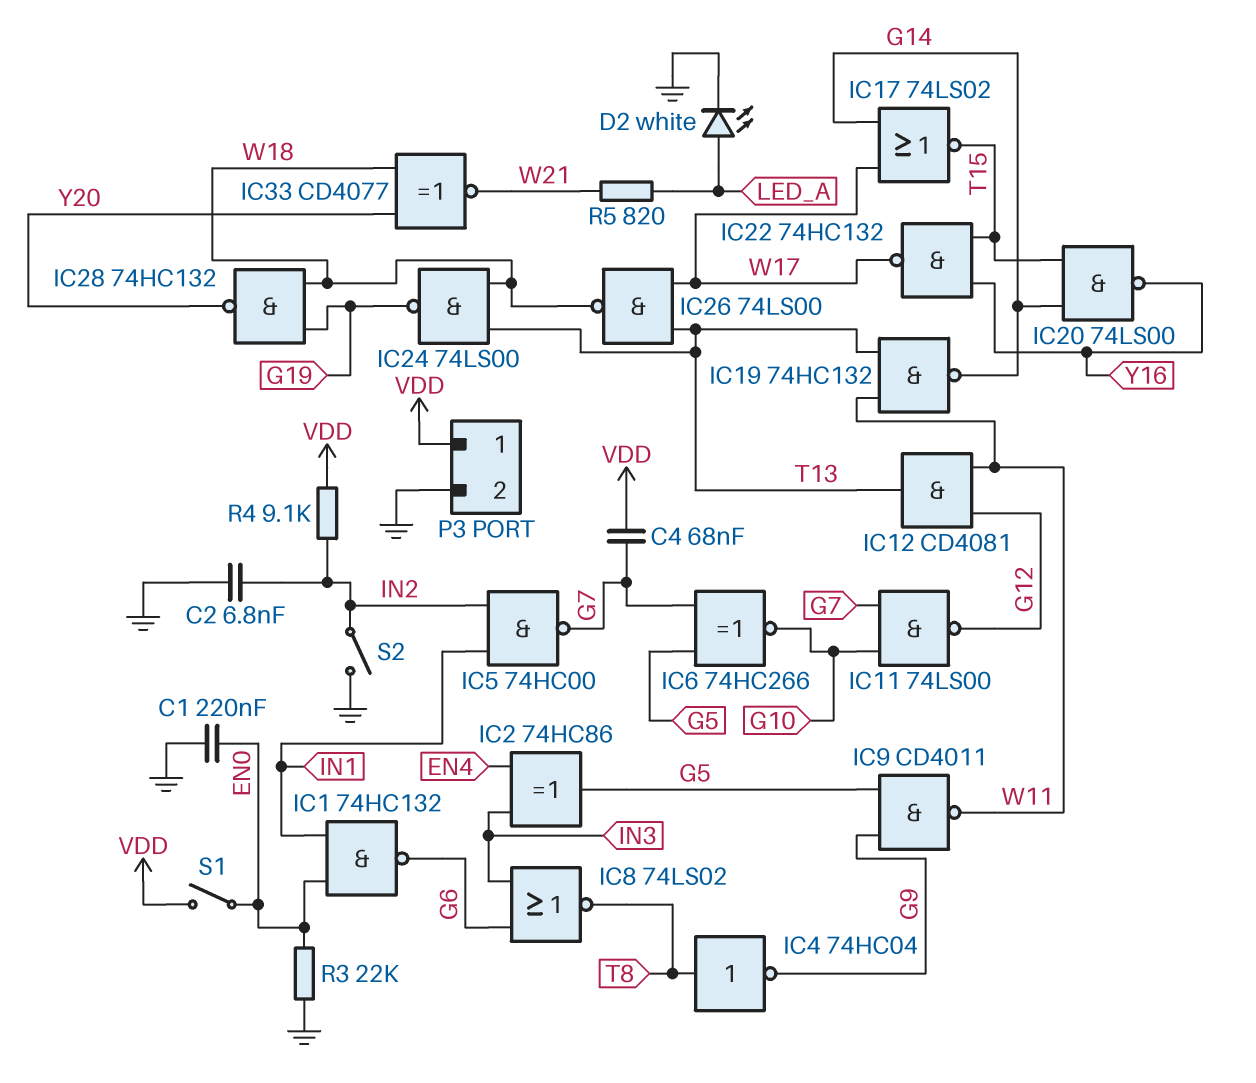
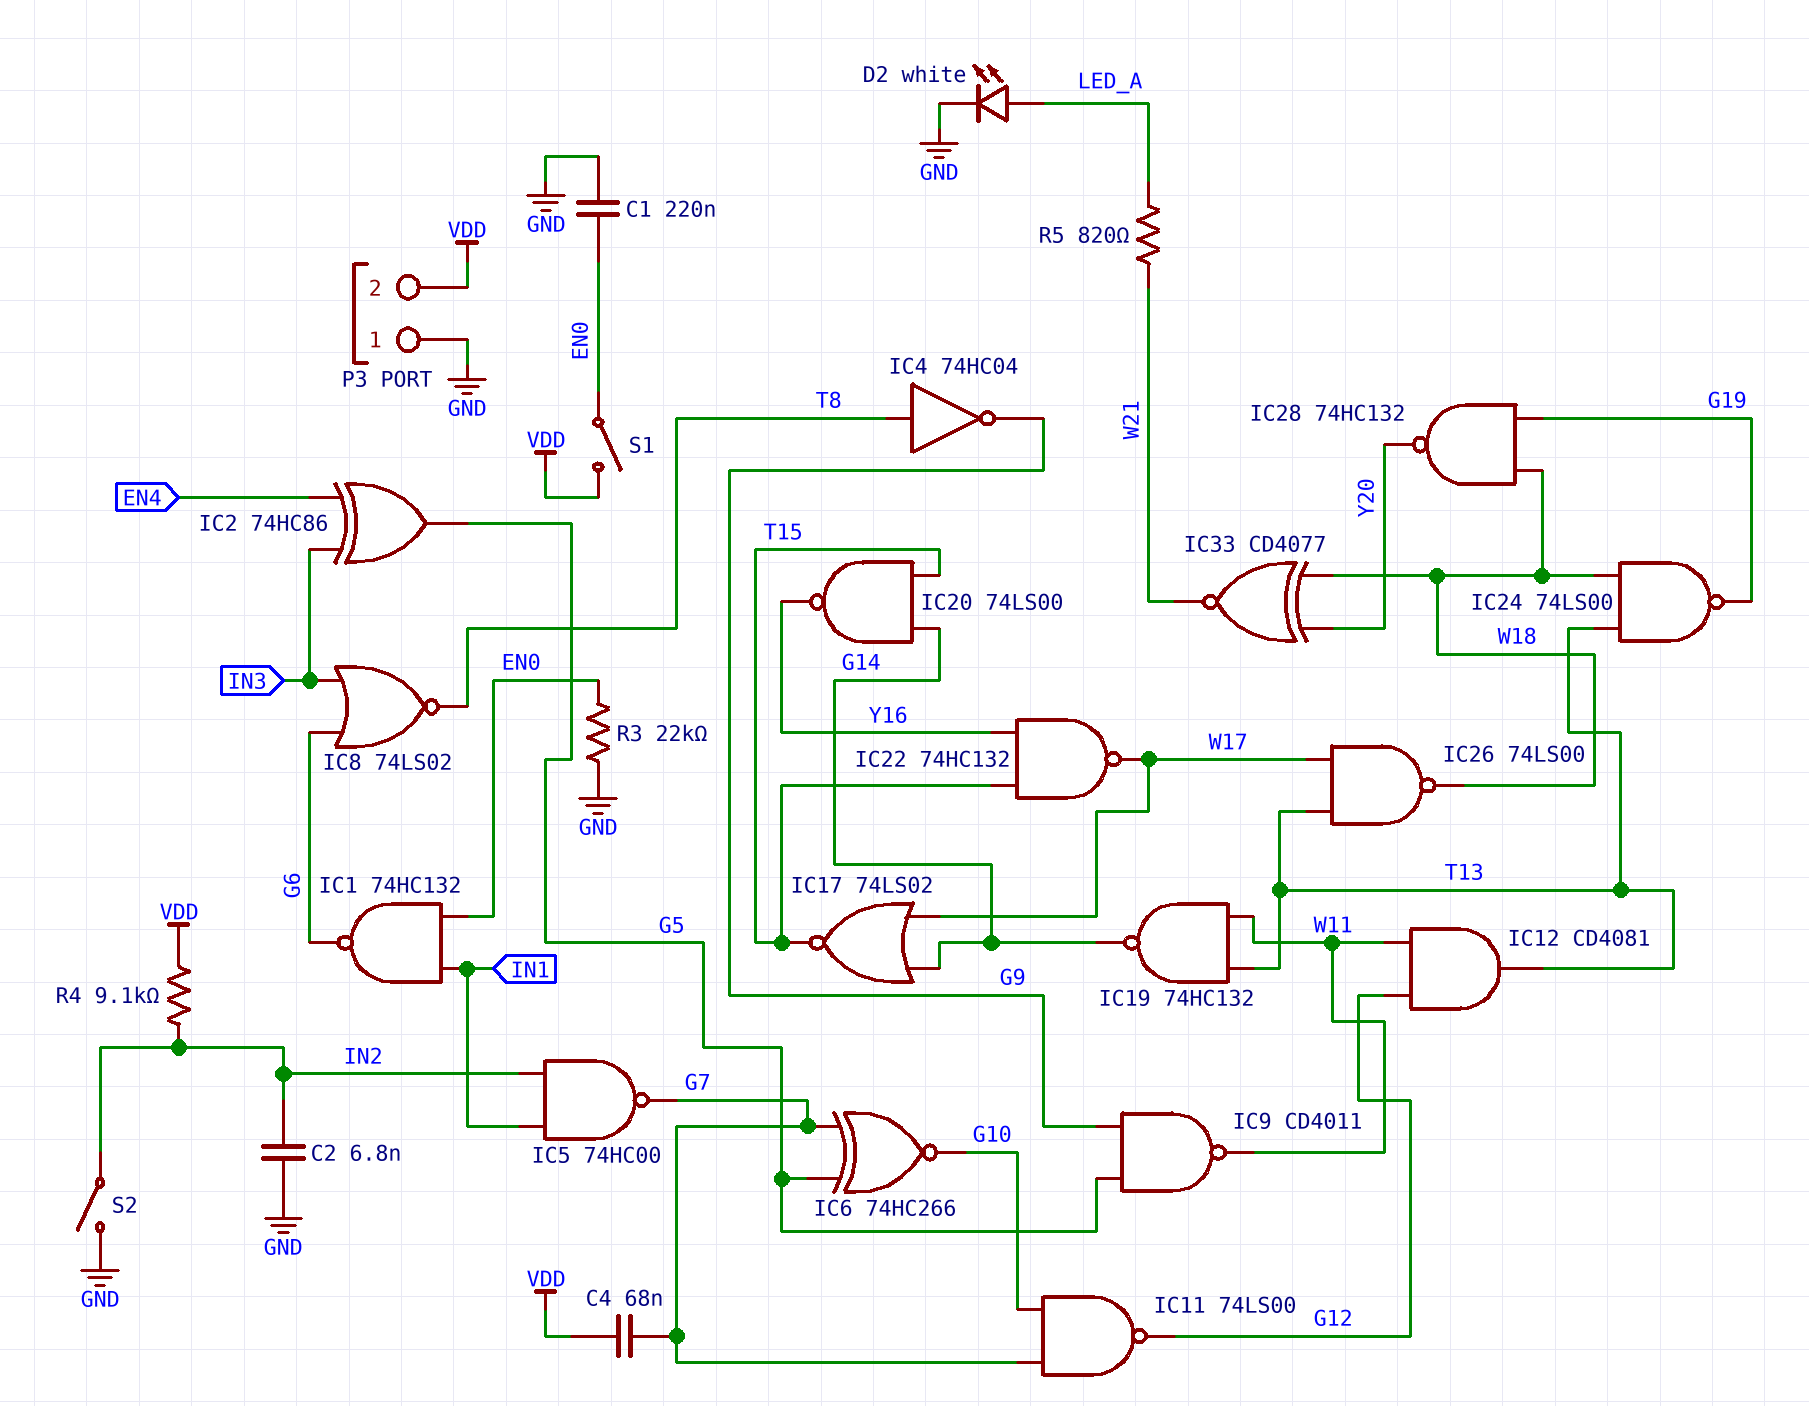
P3 pin 1: VDD -> GND
P3 pin 2: GND -> VDD

